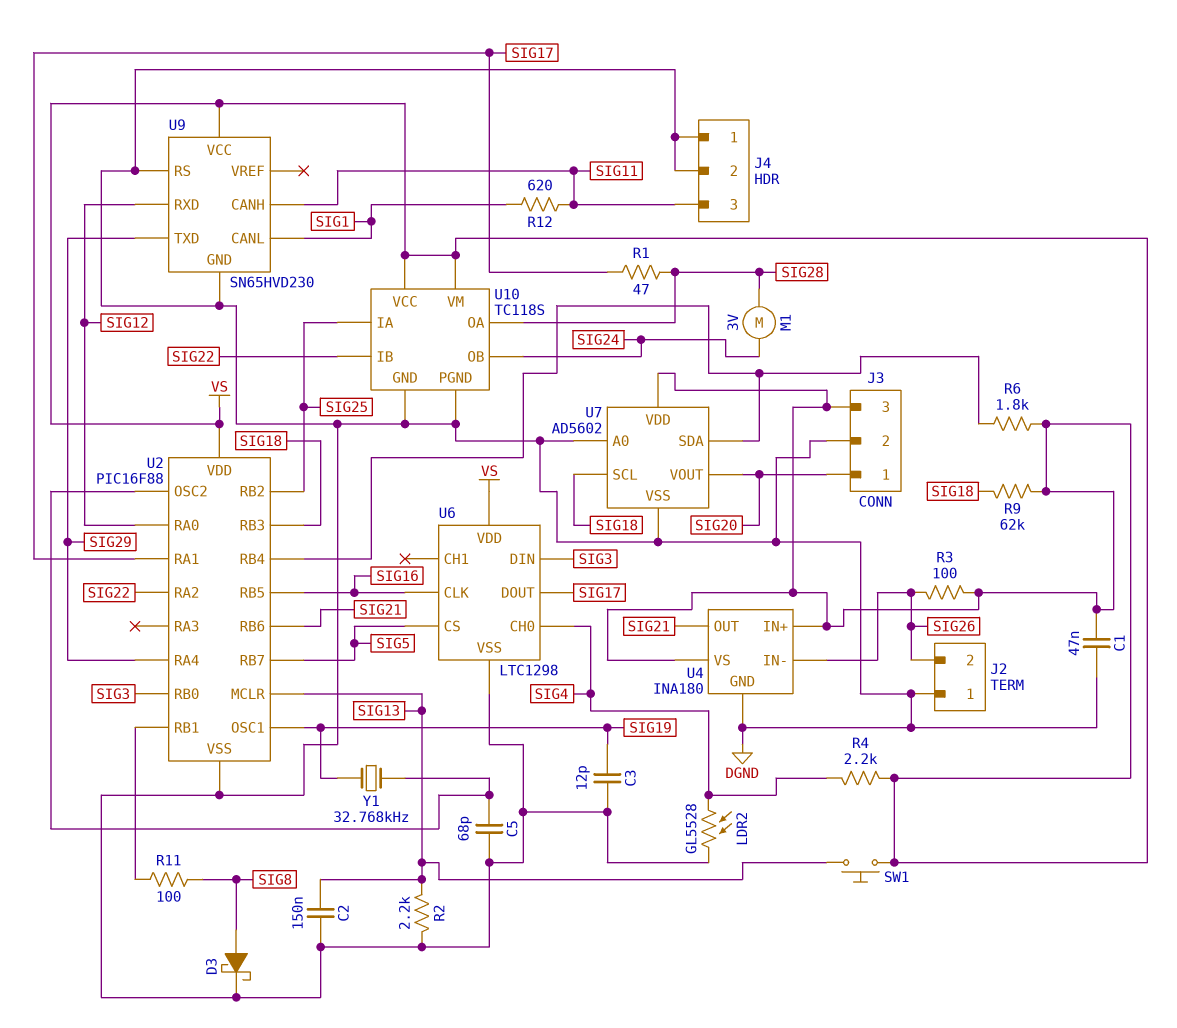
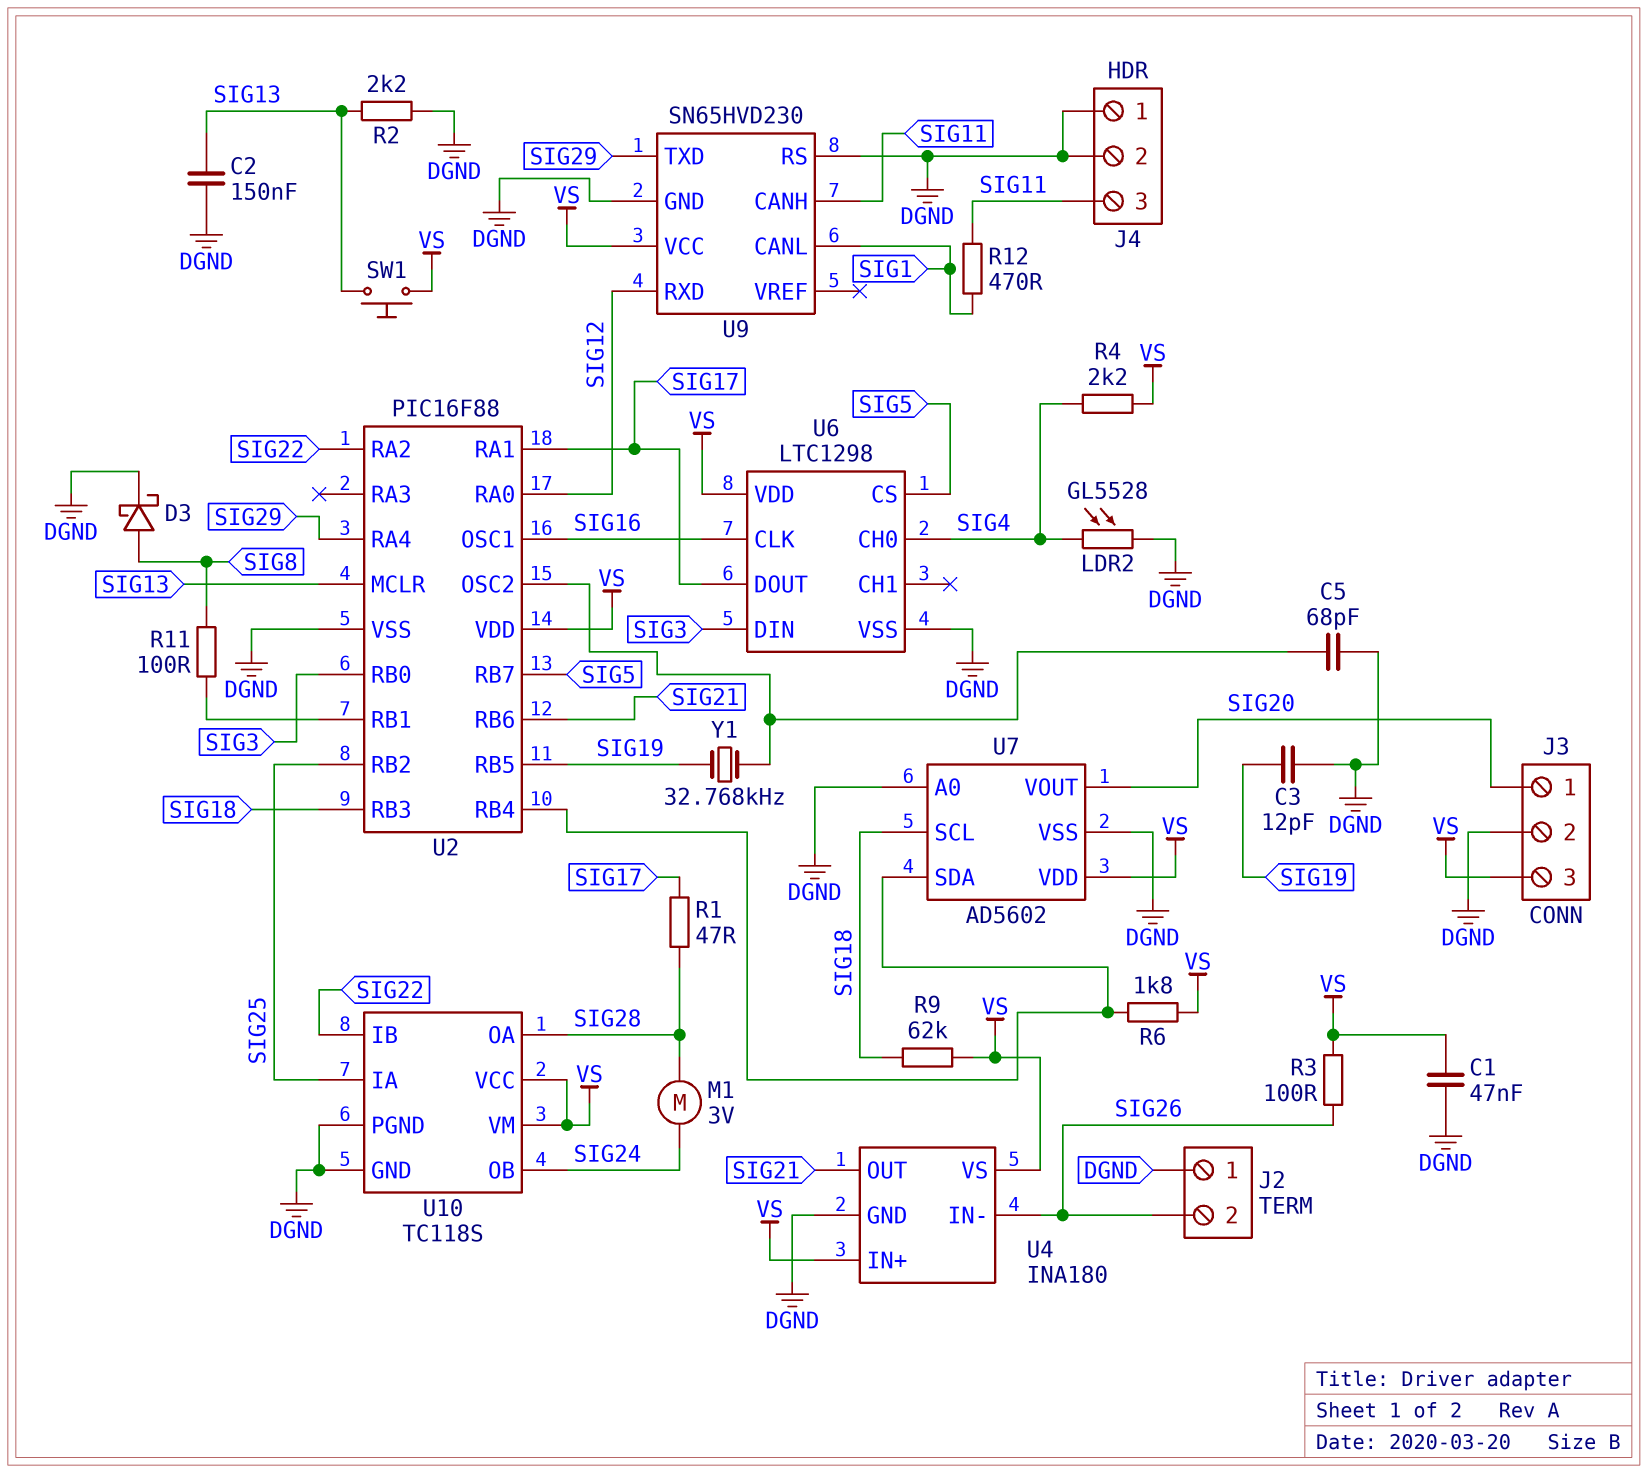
R12: 620 (SIG1, SIG11) -> 470 (SIG1, SIG11)
U2 pin OSC1: SIG19 -> SIG16
U2 pin RB5: SIG16 -> SIG19

